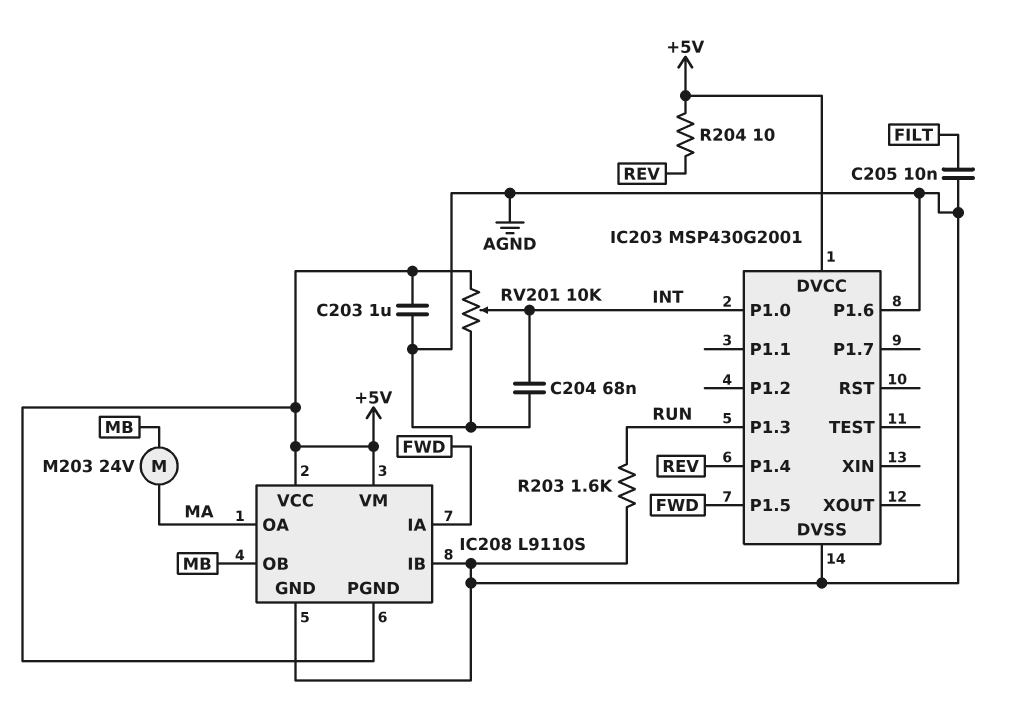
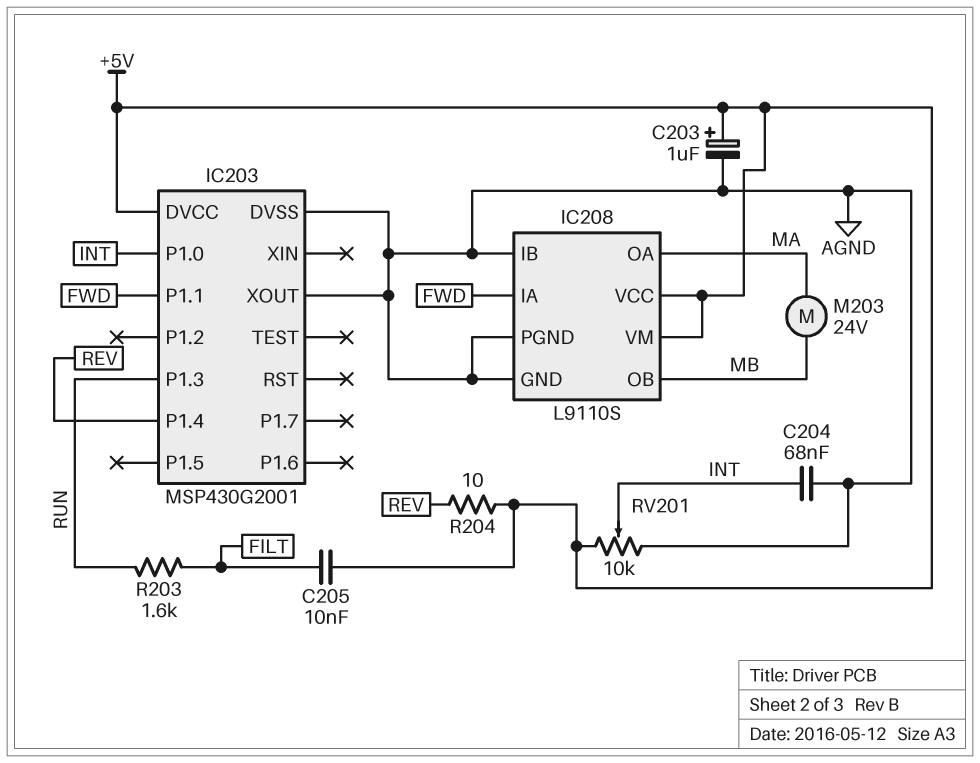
C203: 1uF (+5V, AGND) -> 1uF (plus +5V, minus AGND)
C205: 10nF (AGND, FILT) -> 10nF (+5V, FILT)
IC203 pin P1.1: none -> FWD
IC203 pin P1.5: FWD -> none
IC203 pin P1.6: AGND -> none
IC203 pin XOUT: none -> AGND
IC208 pin PGND: +5V -> AGND
R203: 1.6k (AGND, RUN) -> 1.6k (FILT, RUN)

